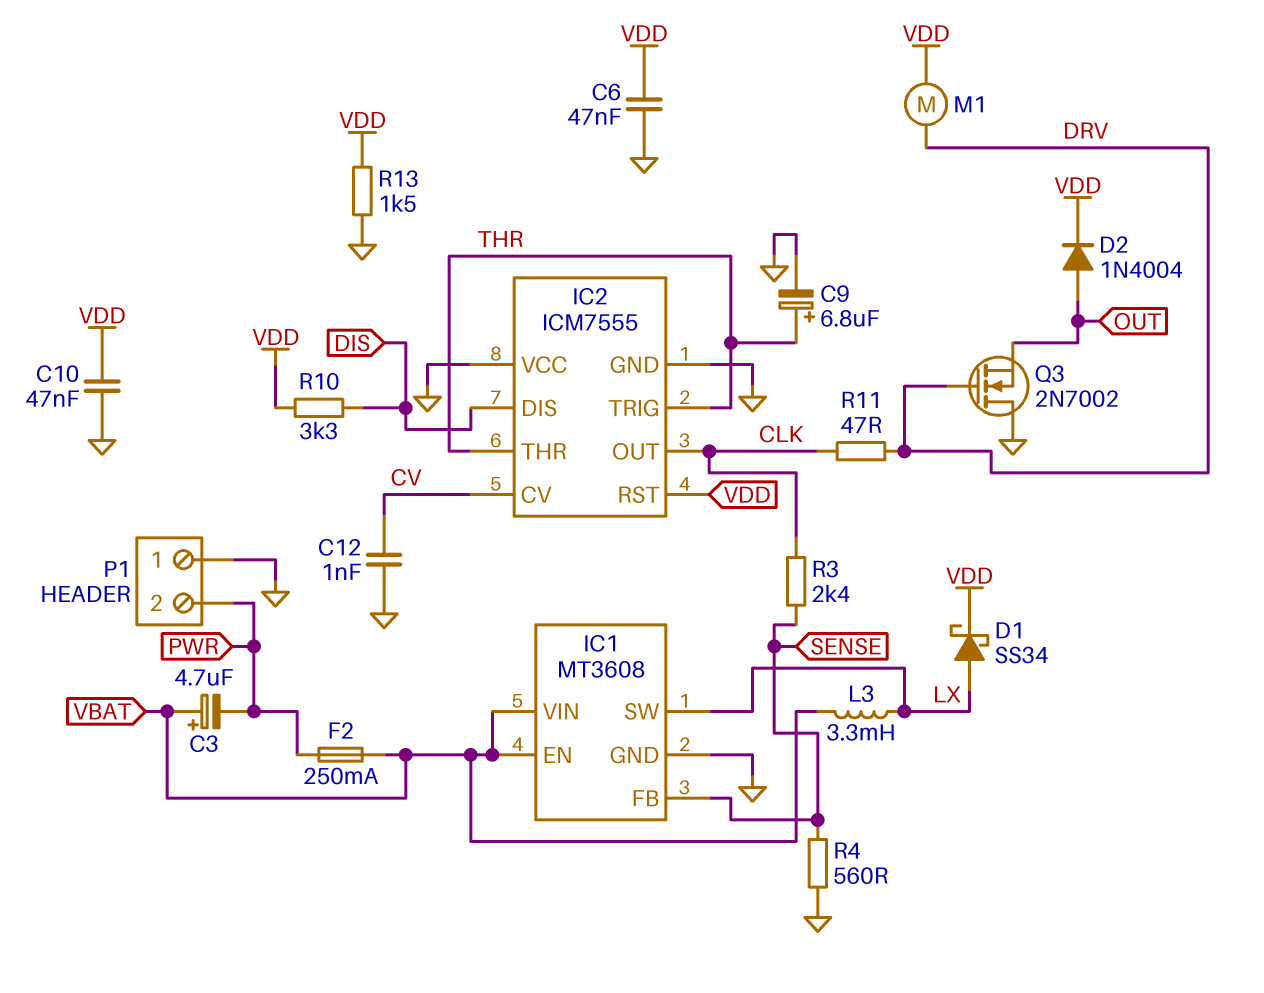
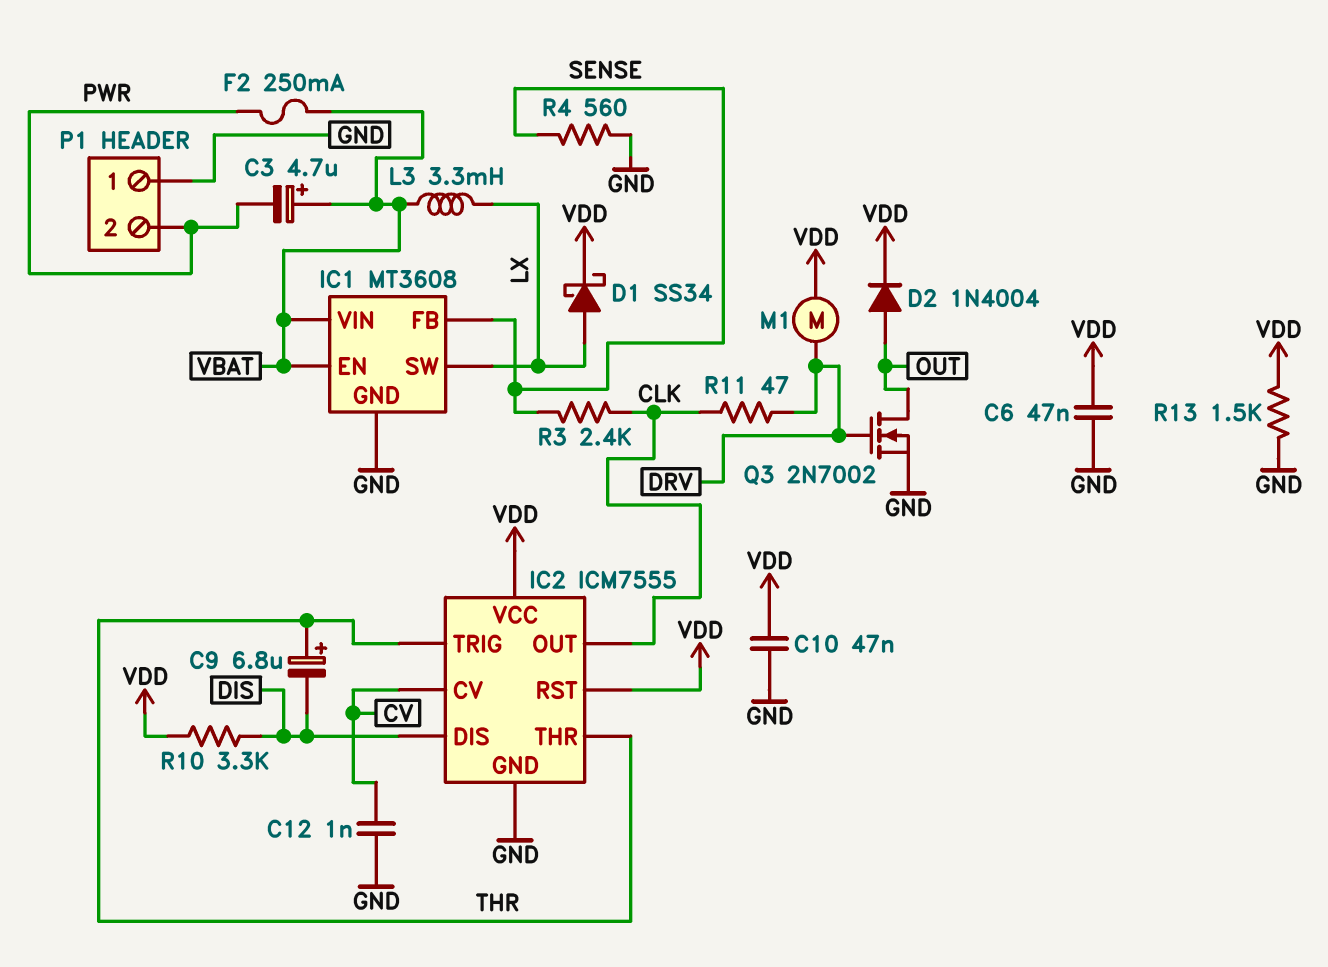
C9: 6.8uF (plus THR, minus GND) -> 6.8uF (plus THR, minus DIS)
IC2 pin VCC: GND -> VDD
Q3: NMOS 2N7002 (G DRV, D GND, S OUT) -> NMOS 2N7002 (G DRV, D OUT, S GND)

